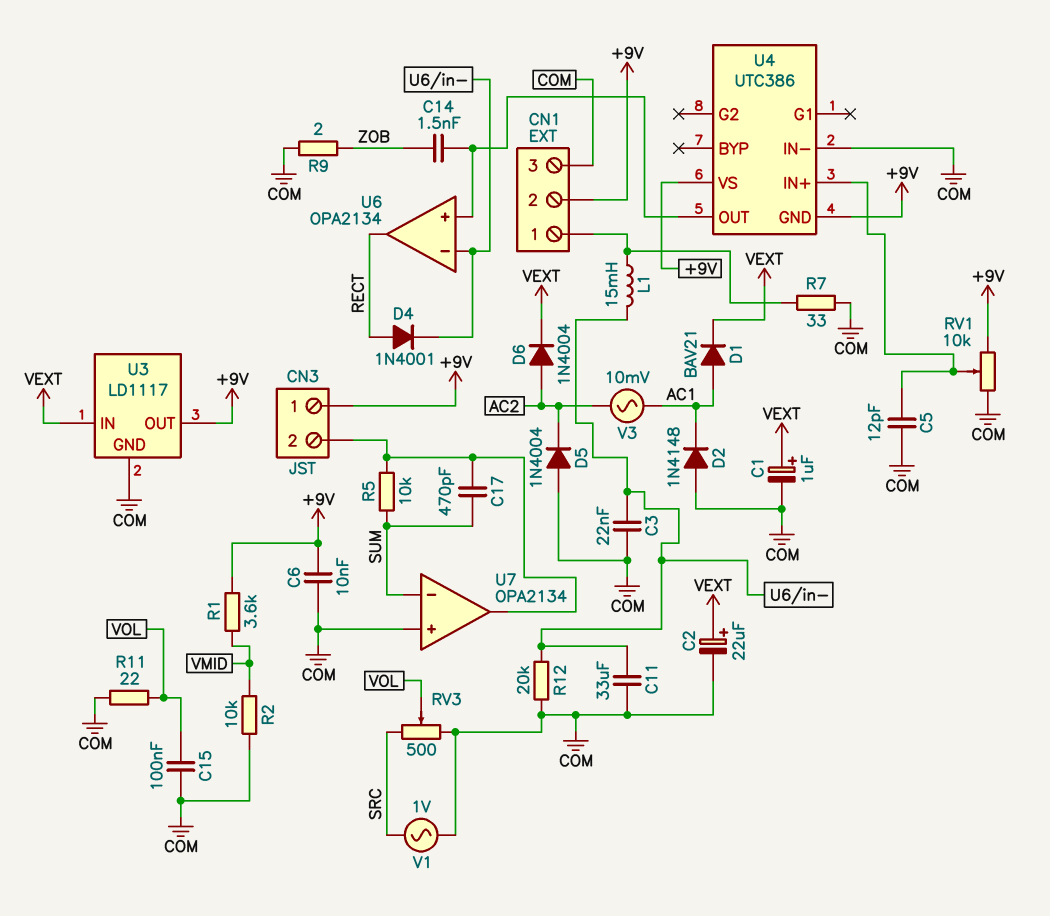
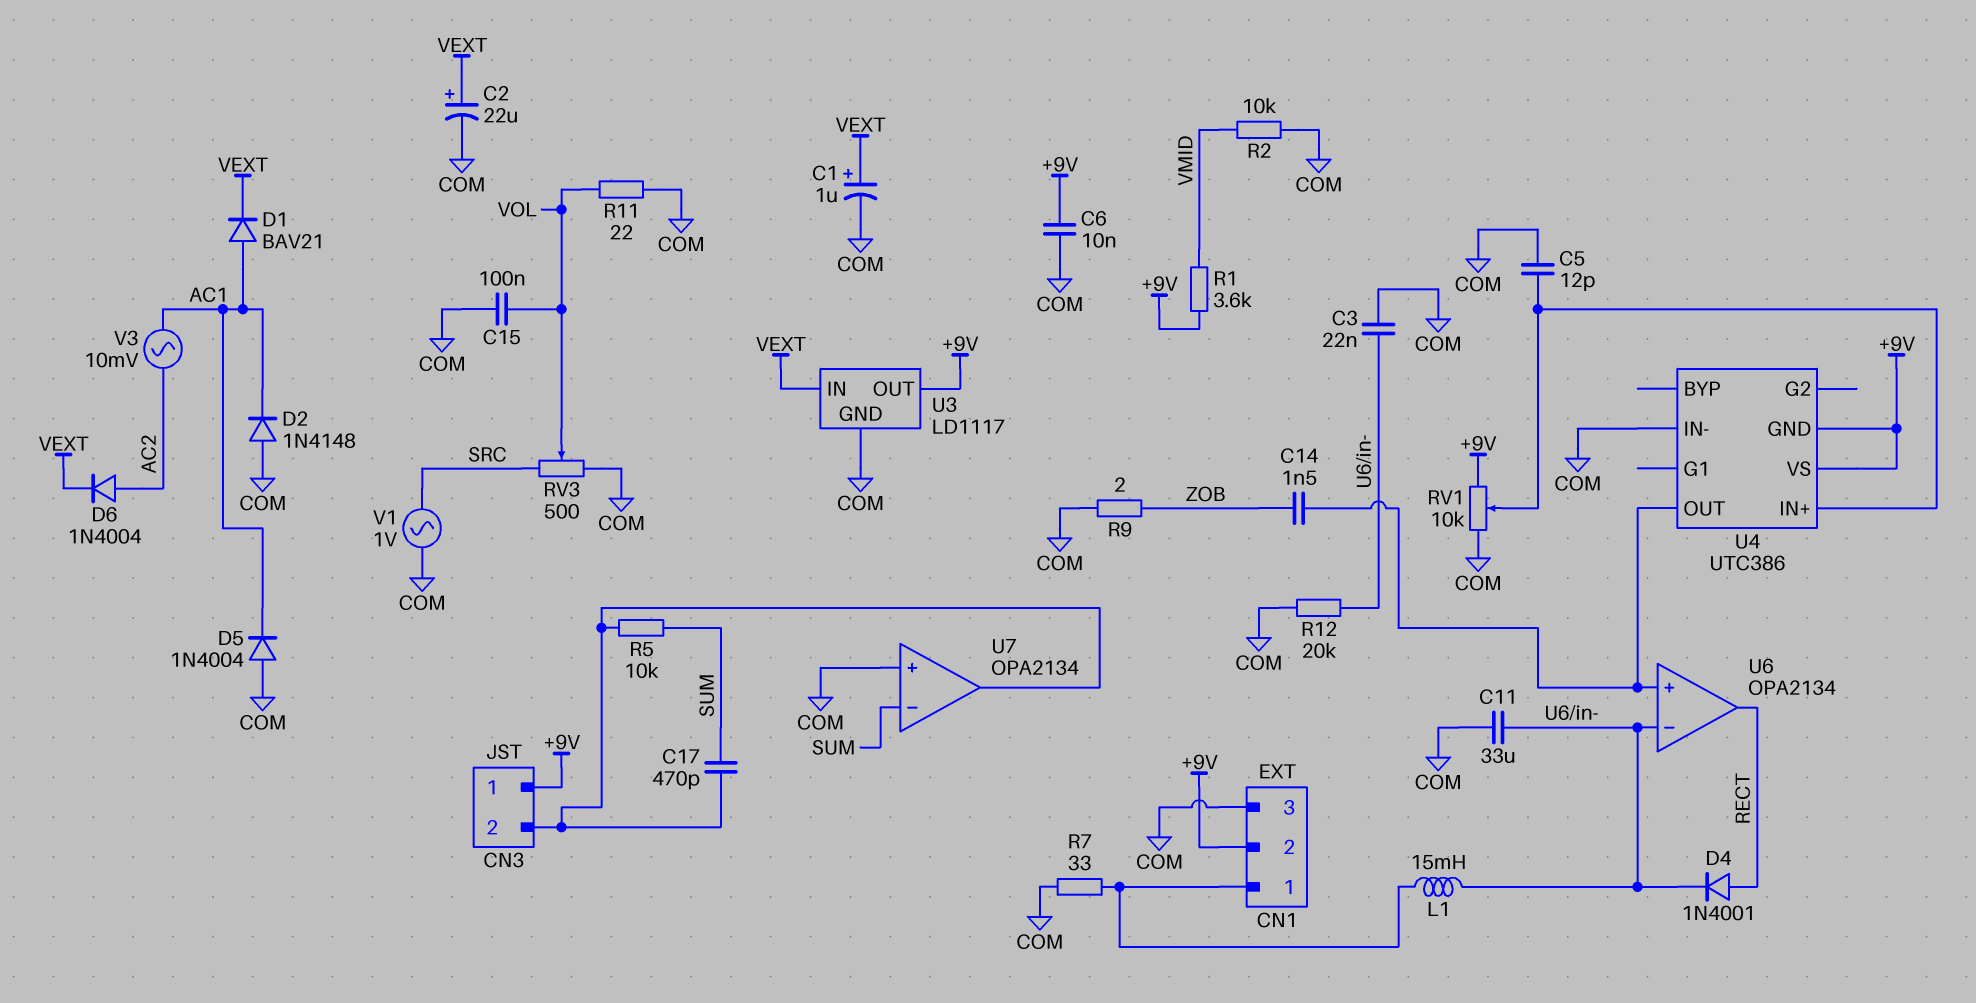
D5: diode 1N4004 (A COM, K AC2) -> diode 1N4004 (A COM, K AC1)

